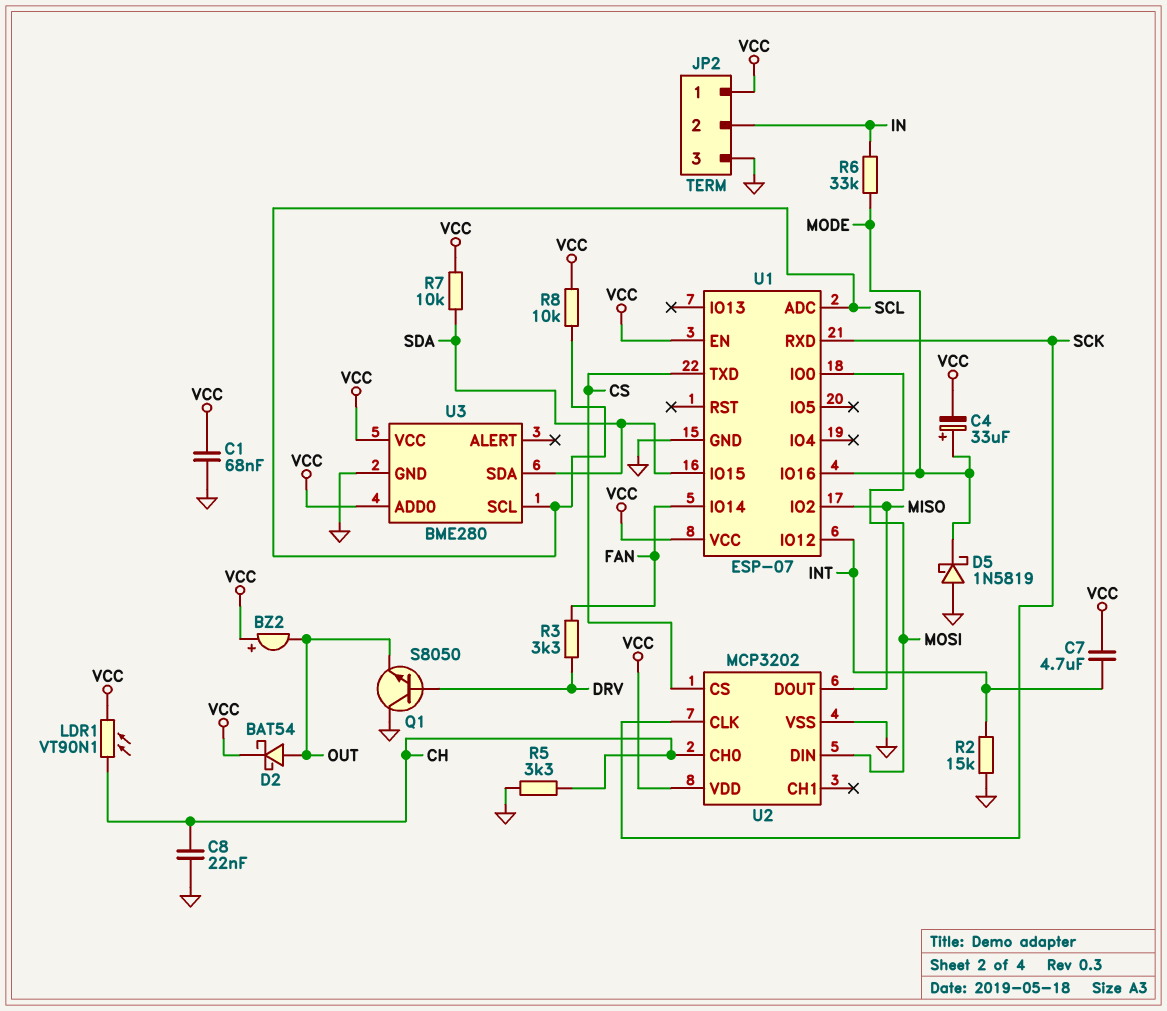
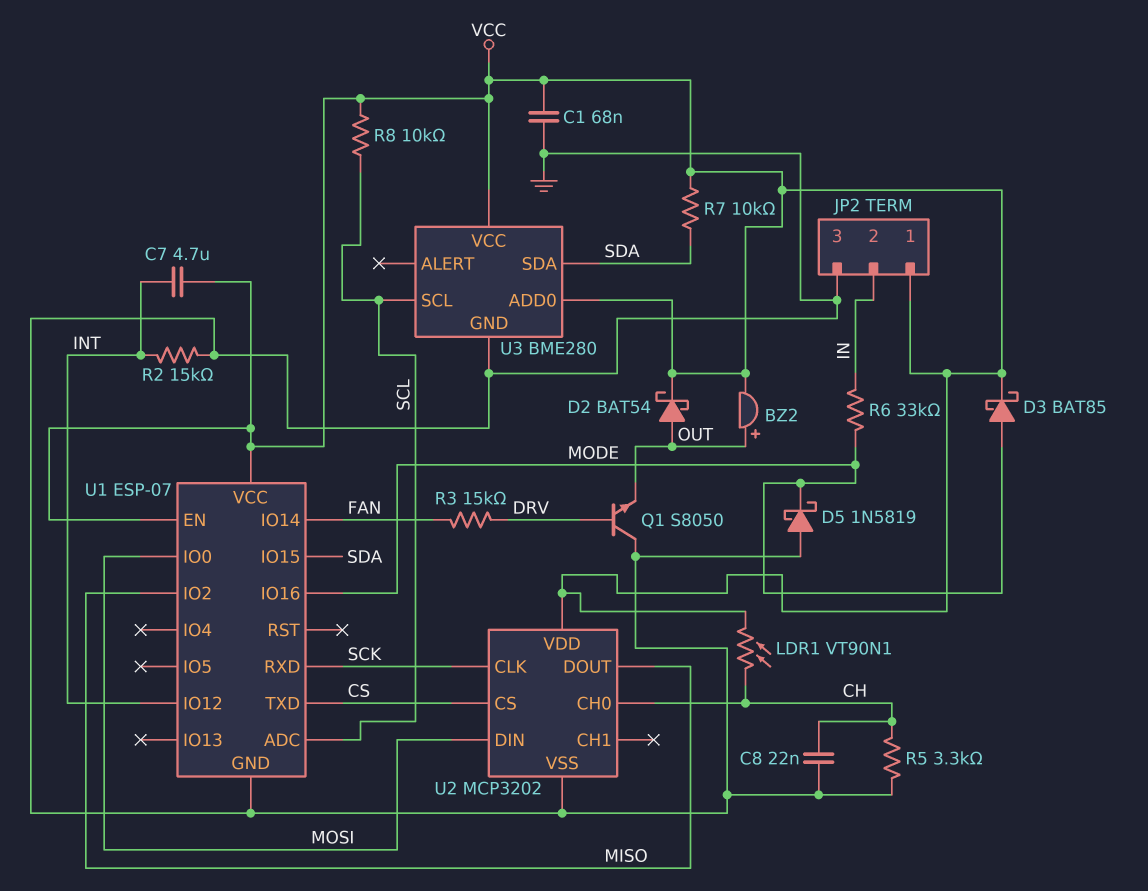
BZ2: buzzer (plus VCC, minus OUT) -> buzzer (plus OUT, minus VCC)
C4: 33uF (plus MODE, minus VCC) -> none
D3: none -> schottky BAT85 (A MODE, K VCC)
R3: 3.3k (DRV, FAN) -> 15k (DRV, FAN)

